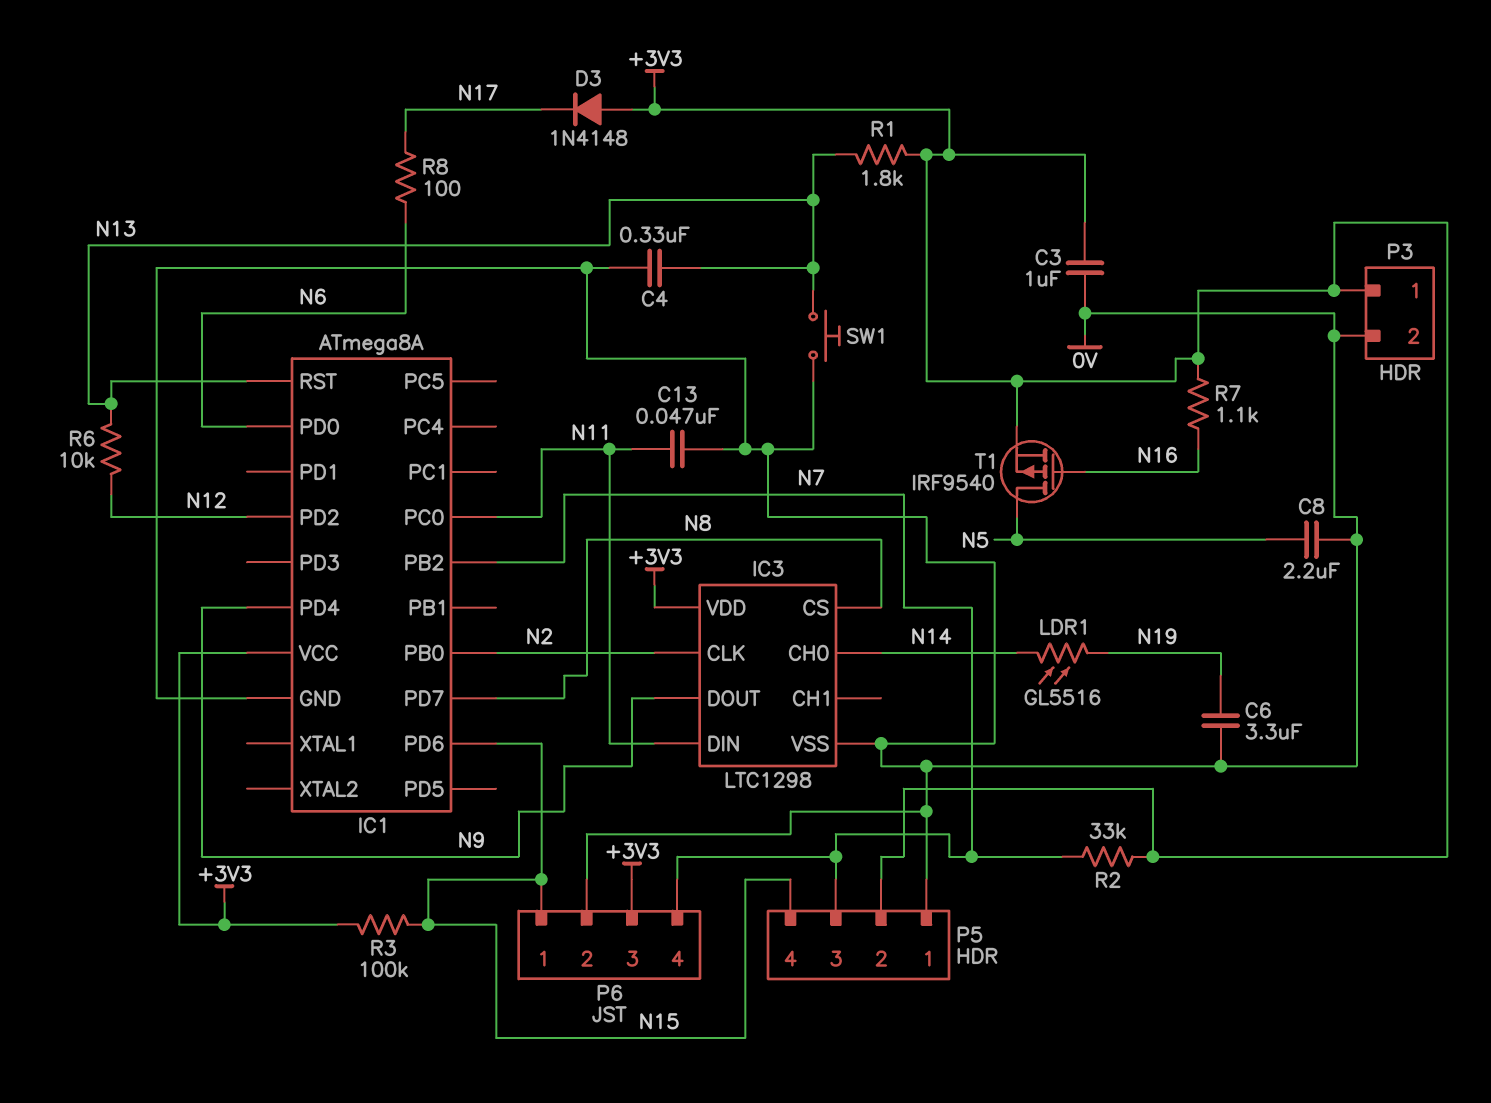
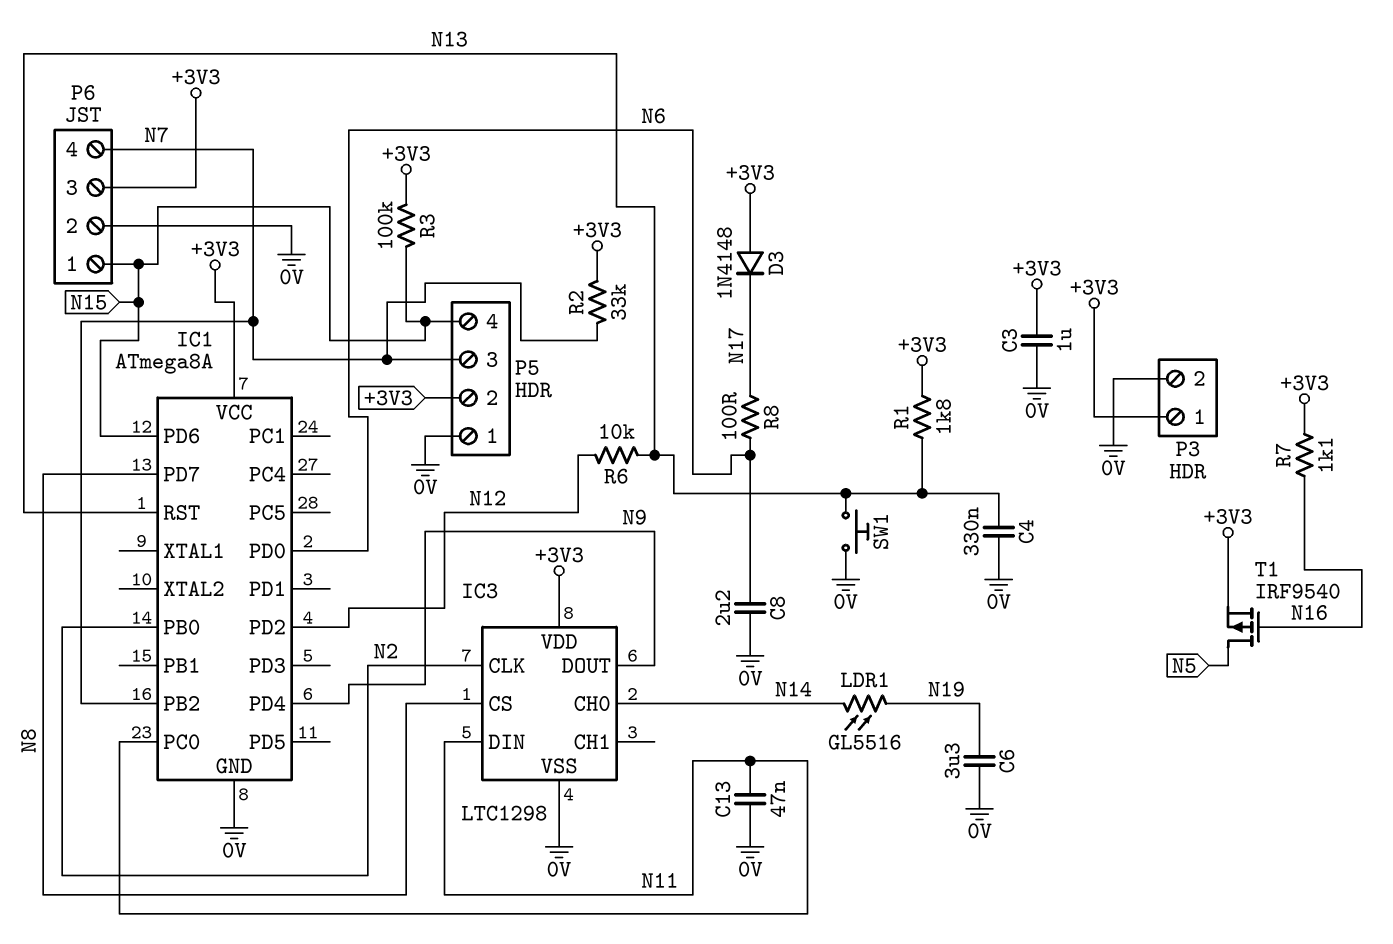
C8: 2.2uF (0V, N5) -> 2.2uF (0V, N6)

